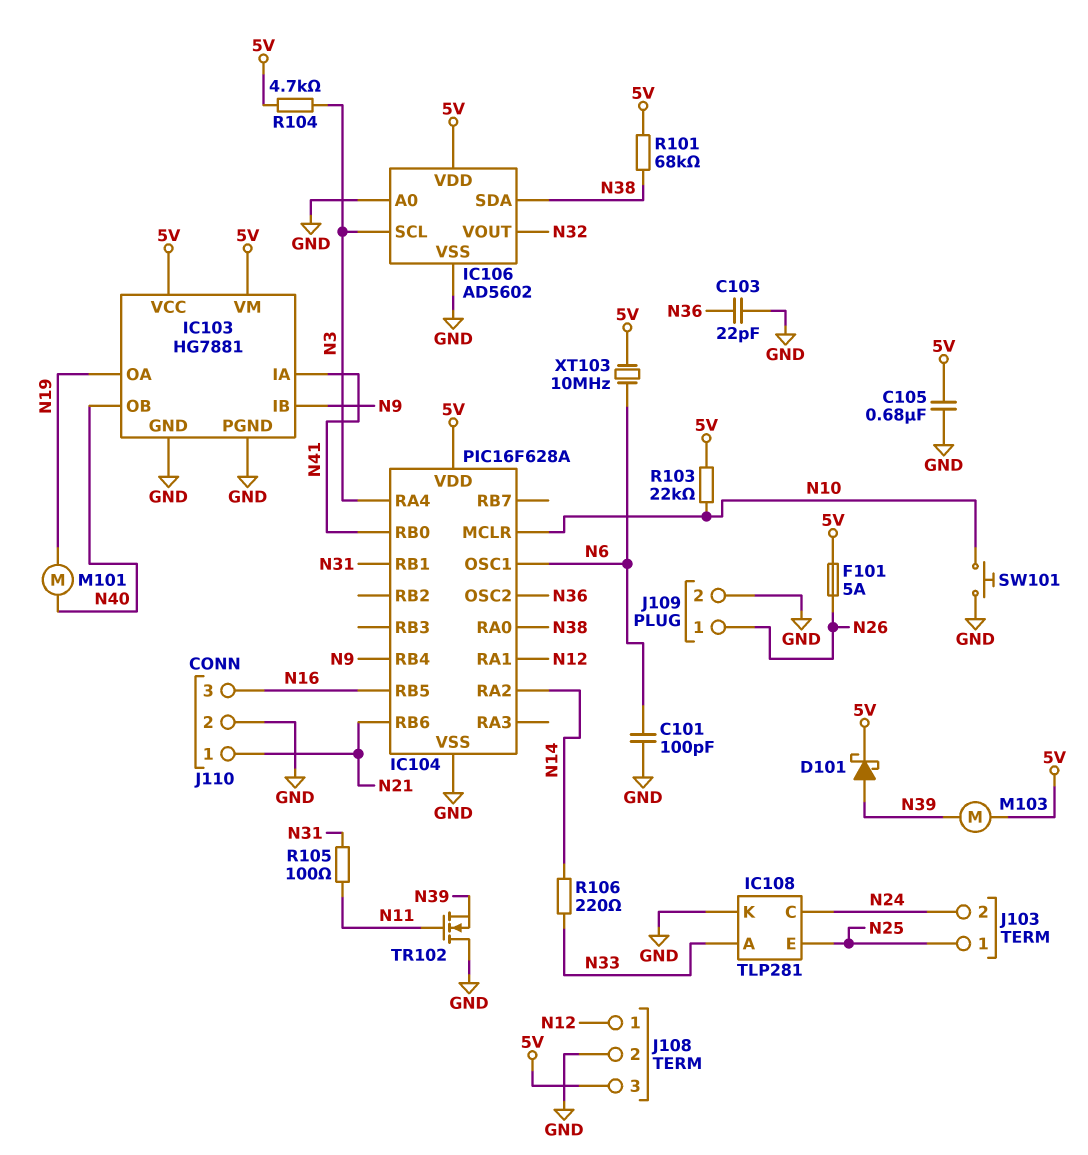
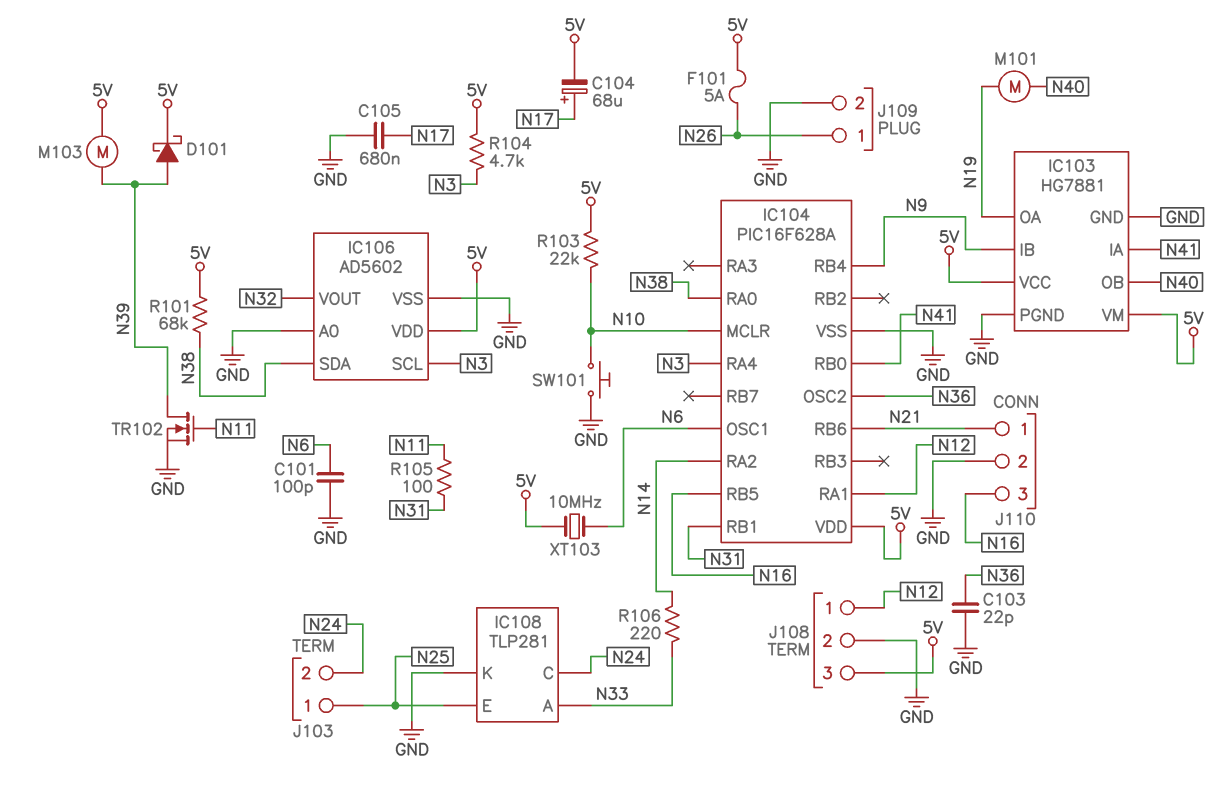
C104: none -> 68uF (plus N17, minus 5V)
C105: 680nF (5V, GND) -> 680nF (GND, N17)
TR102: NMOS (G N11, D GND, S N39) -> NMOS (G N11, D N39, S GND)

